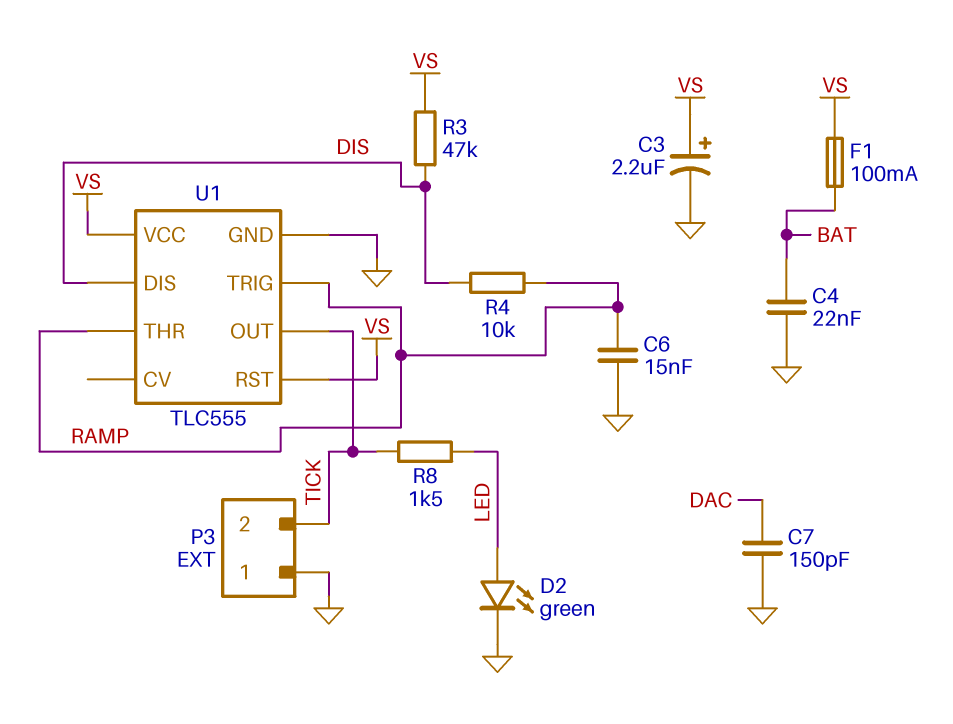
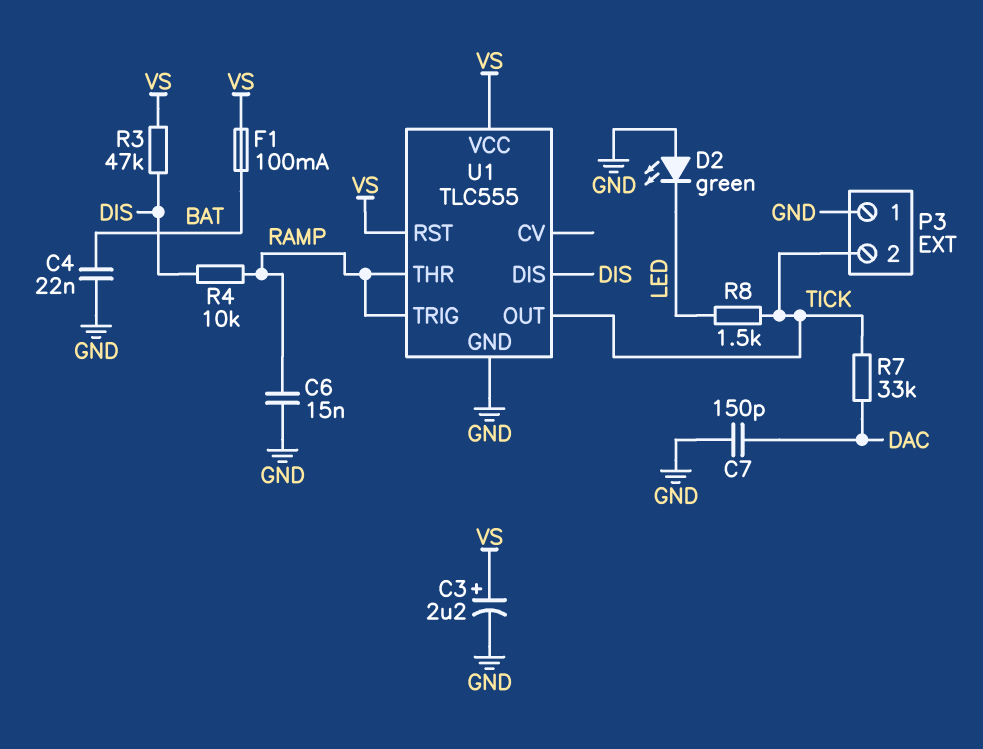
D2: LED green (A LED, K GND) -> LED green (A GND, K LED)
R7: none -> 33k (DAC, TICK)

